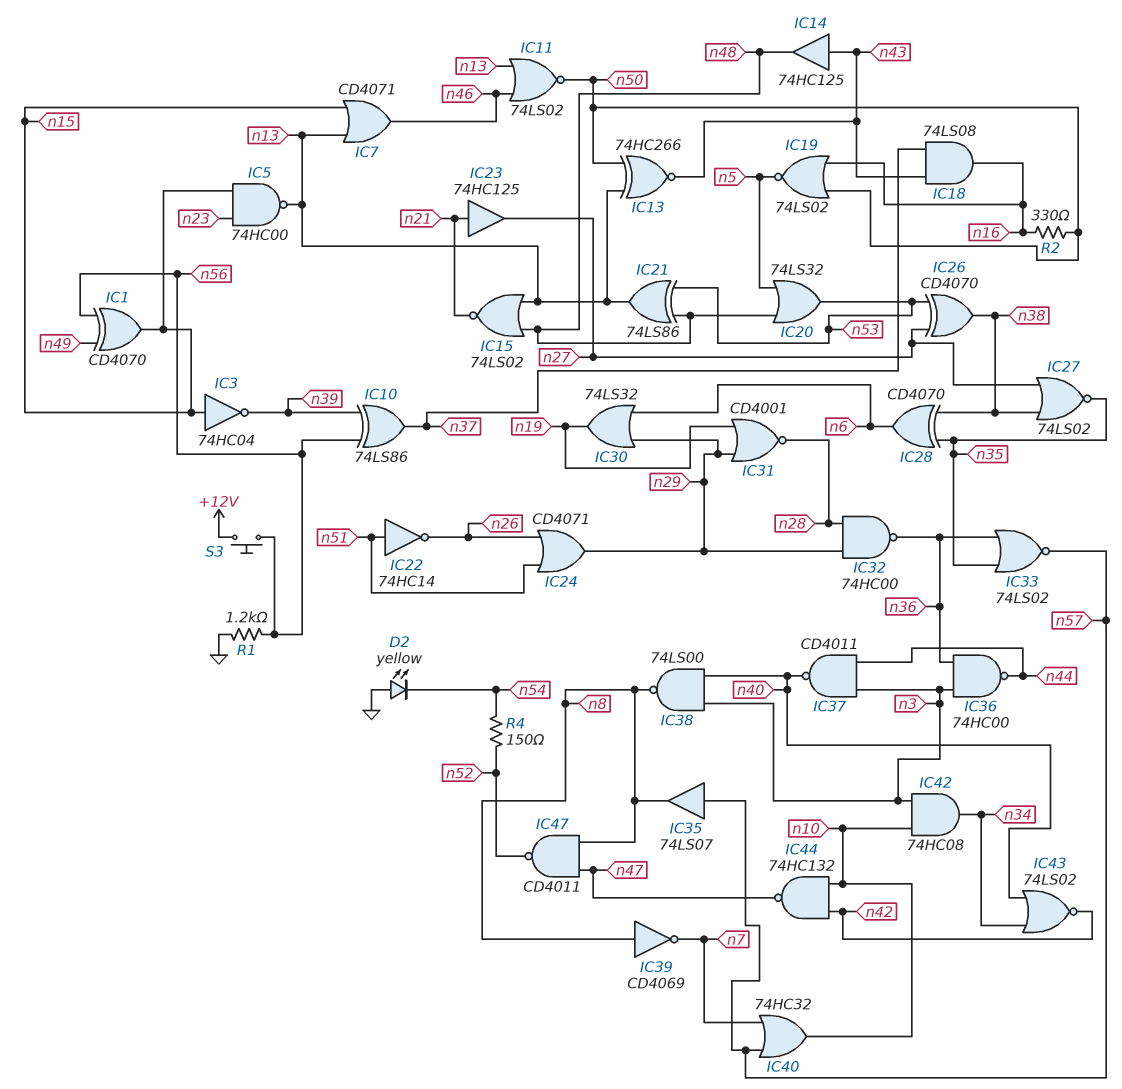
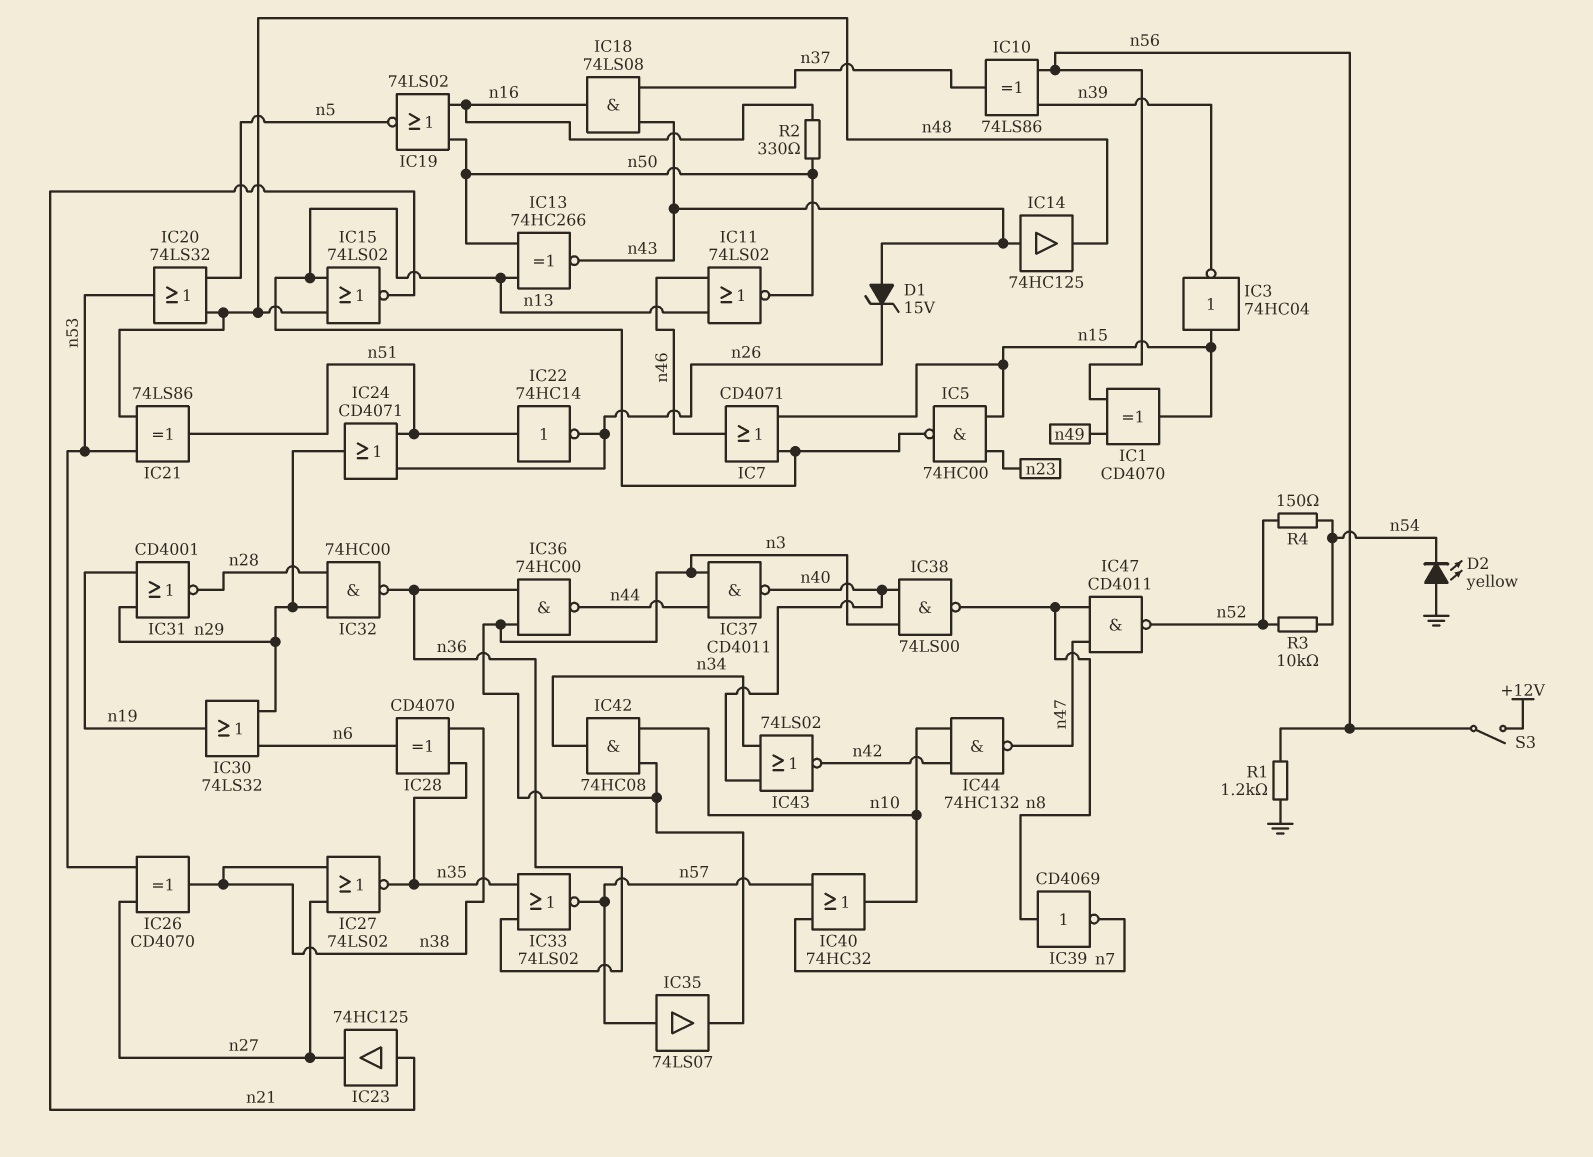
D1: none -> zener 15V (A n43, K n26)
IC21: XOR 74LS86 (in n48, in n53, out n13) -> XOR 74LS86 (in n48, in n53, out n51)
IC35: buffer 74LS07 (in n57, out n8) -> buffer 74LS07 (in n57, out n3)
R3: none -> 10k (n52, n54)
S3: button (+12V, n56) -> switch (+12V, n56)

